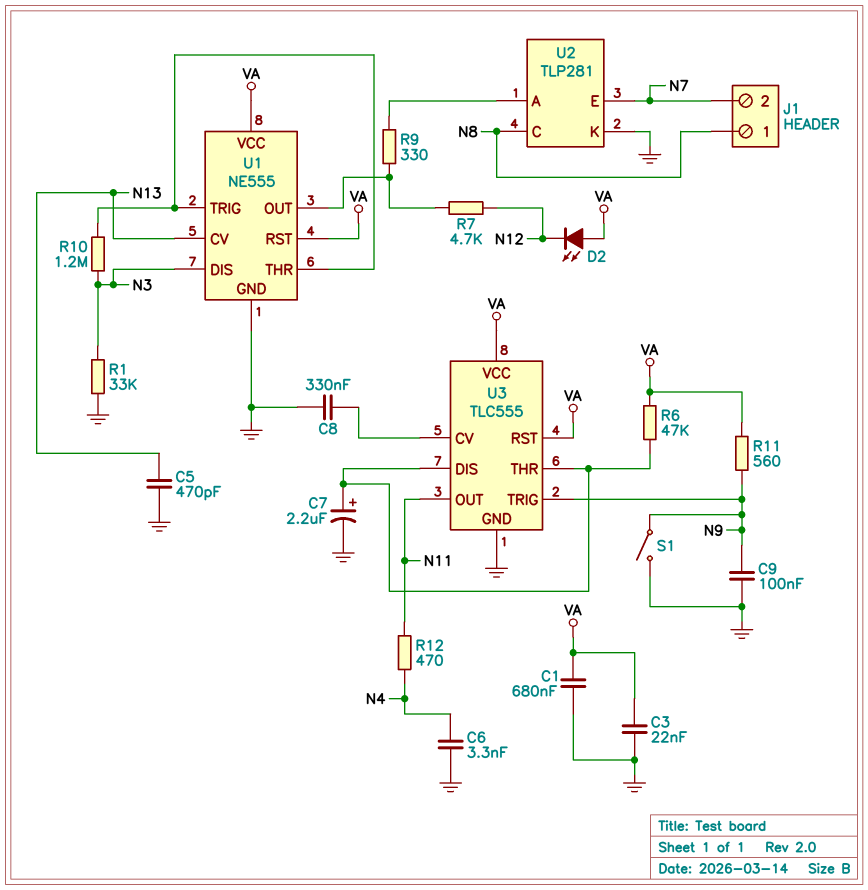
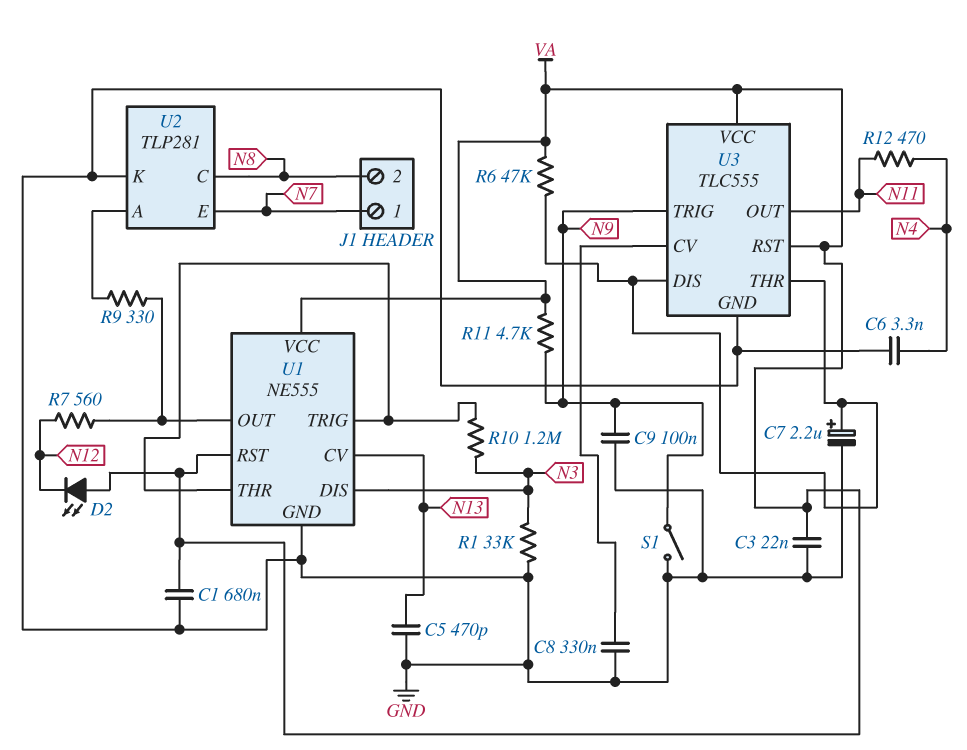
J1 pin 1: N8 -> N7
J1 pin 2: N7 -> N8
R7: 4.7k (N12, U1/OUT) -> 560 (N12, U1/OUT)
R11: 560 (N9, VA) -> 4.7k (N9, VA)

